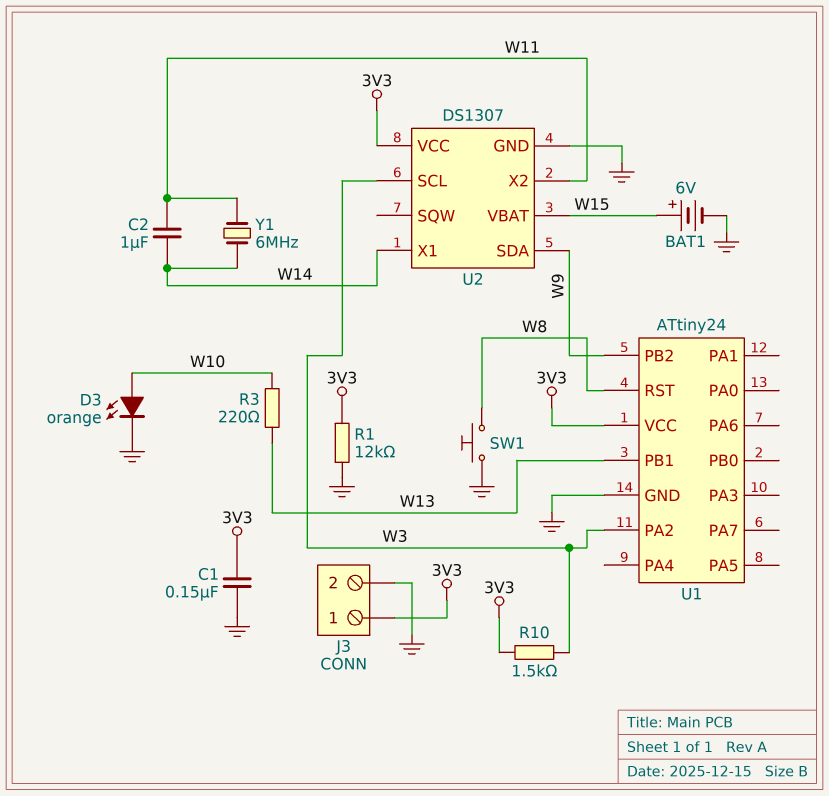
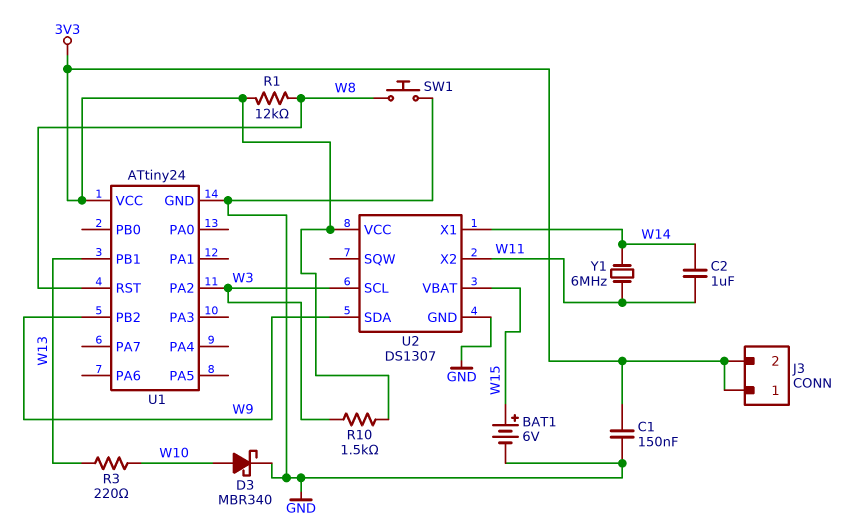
D3: LED orange (A W10, K GND) -> schottky MBR340 (A W10, K GND)
J3 pin 2: GND -> 3V3
R1: 12k (3V3, GND) -> 12k (3V3, W8)

